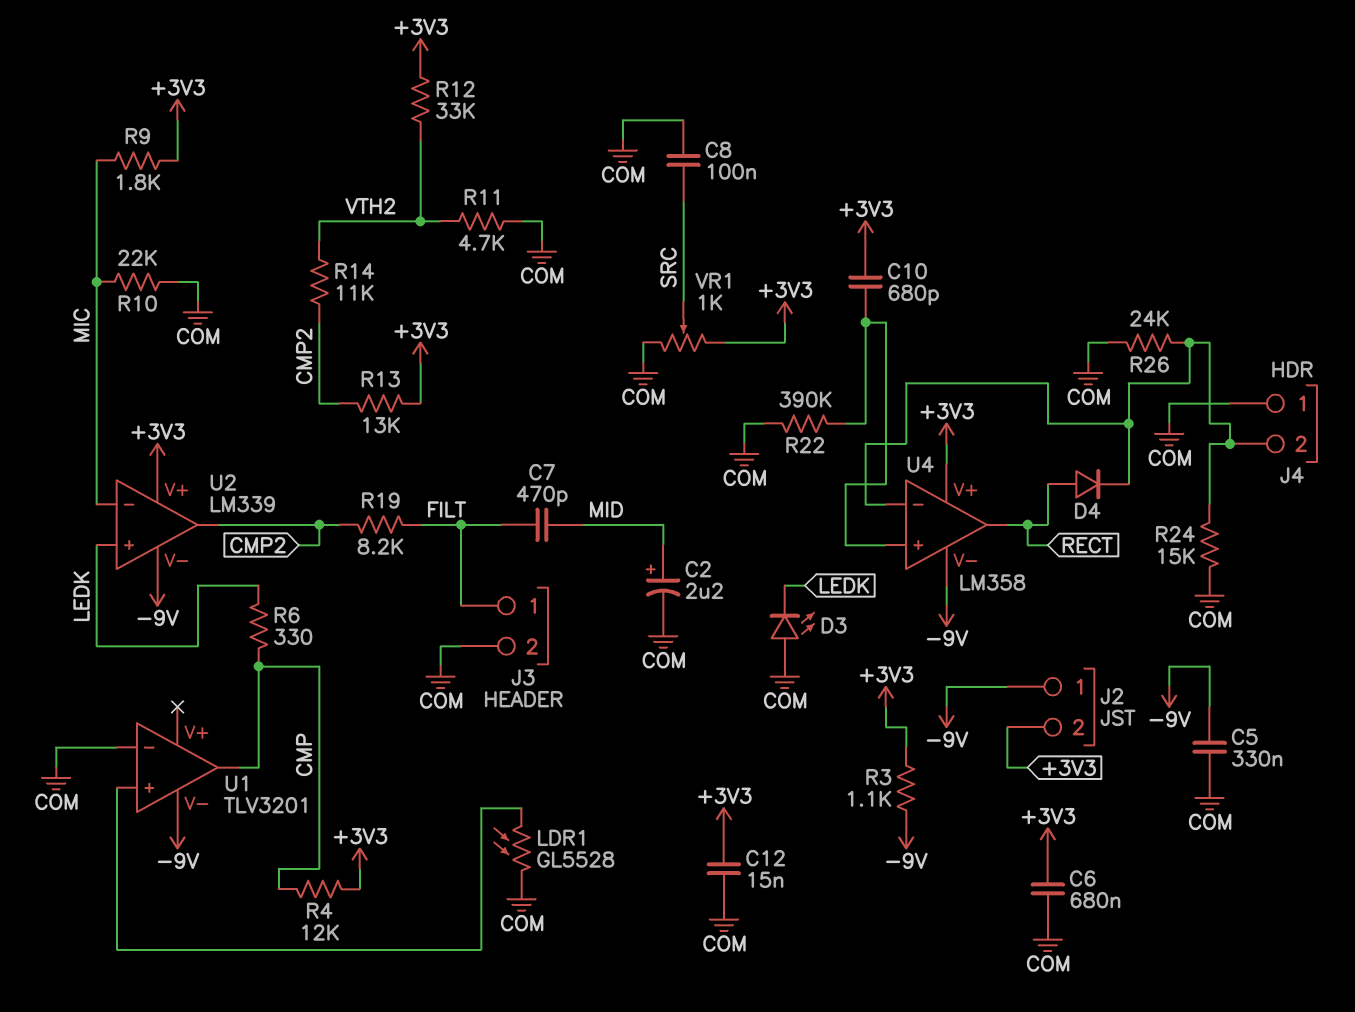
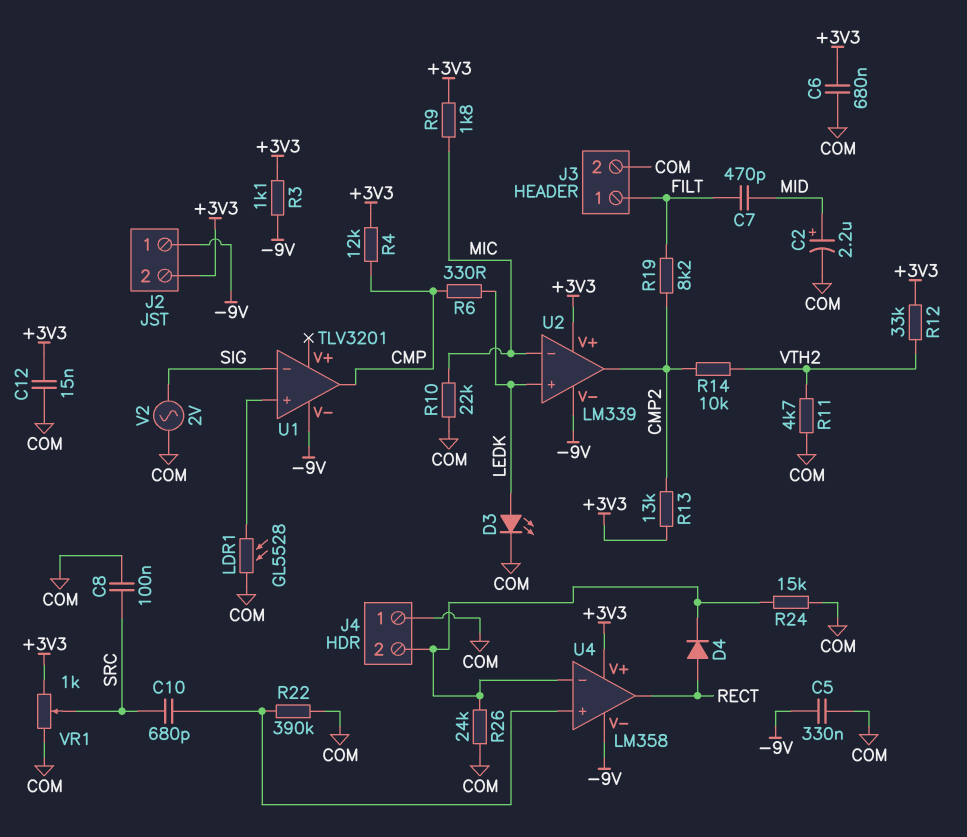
C10: 680pF (+3V3, U4/in+) -> 680pF (SRC, U4/in+)
D3: LED (A COM, K LEDK) -> LED (A LEDK, K COM)
R14: 11k (CMP2, VTH2) -> 10k (CMP2, VTH2)
U1 pin in-: COM -> SIG
V2: none -> AC 2V (COM, SIG)

